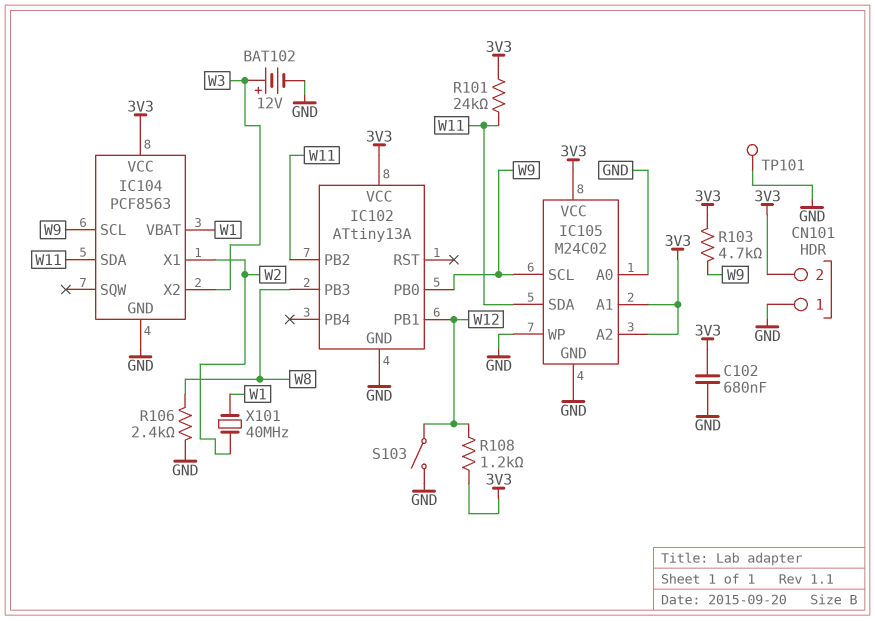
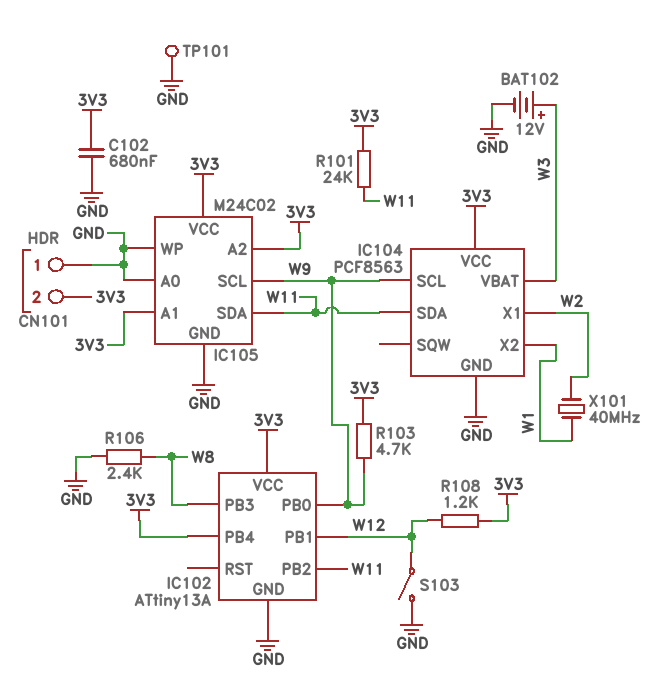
IC102 pin PB4: none -> 3V3
IC104 pin VBAT: W1 -> W3
IC104 pin X2: W3 -> W1

